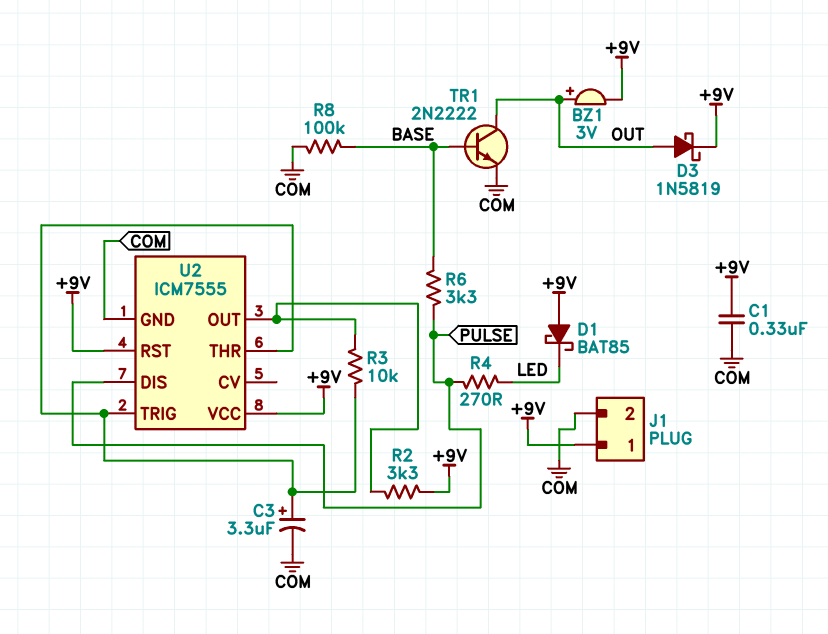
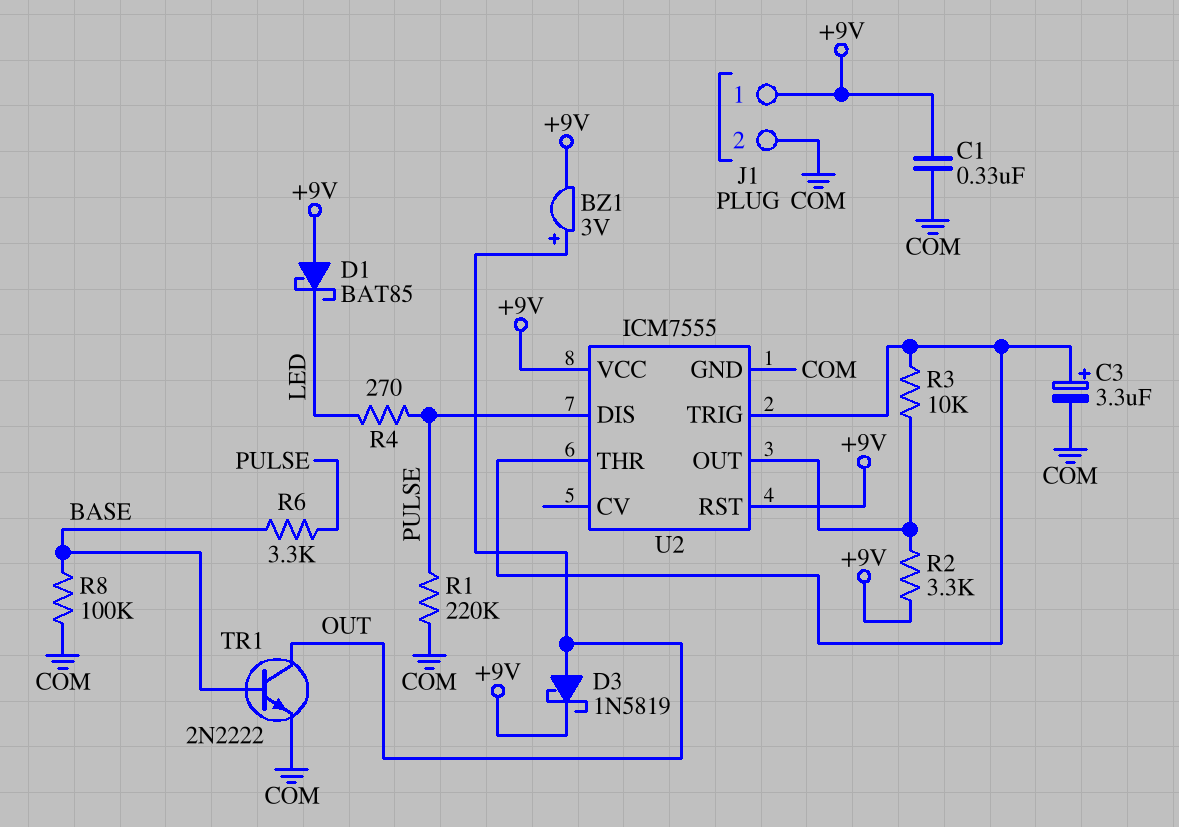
R1: none -> 220k (COM, PULSE)

